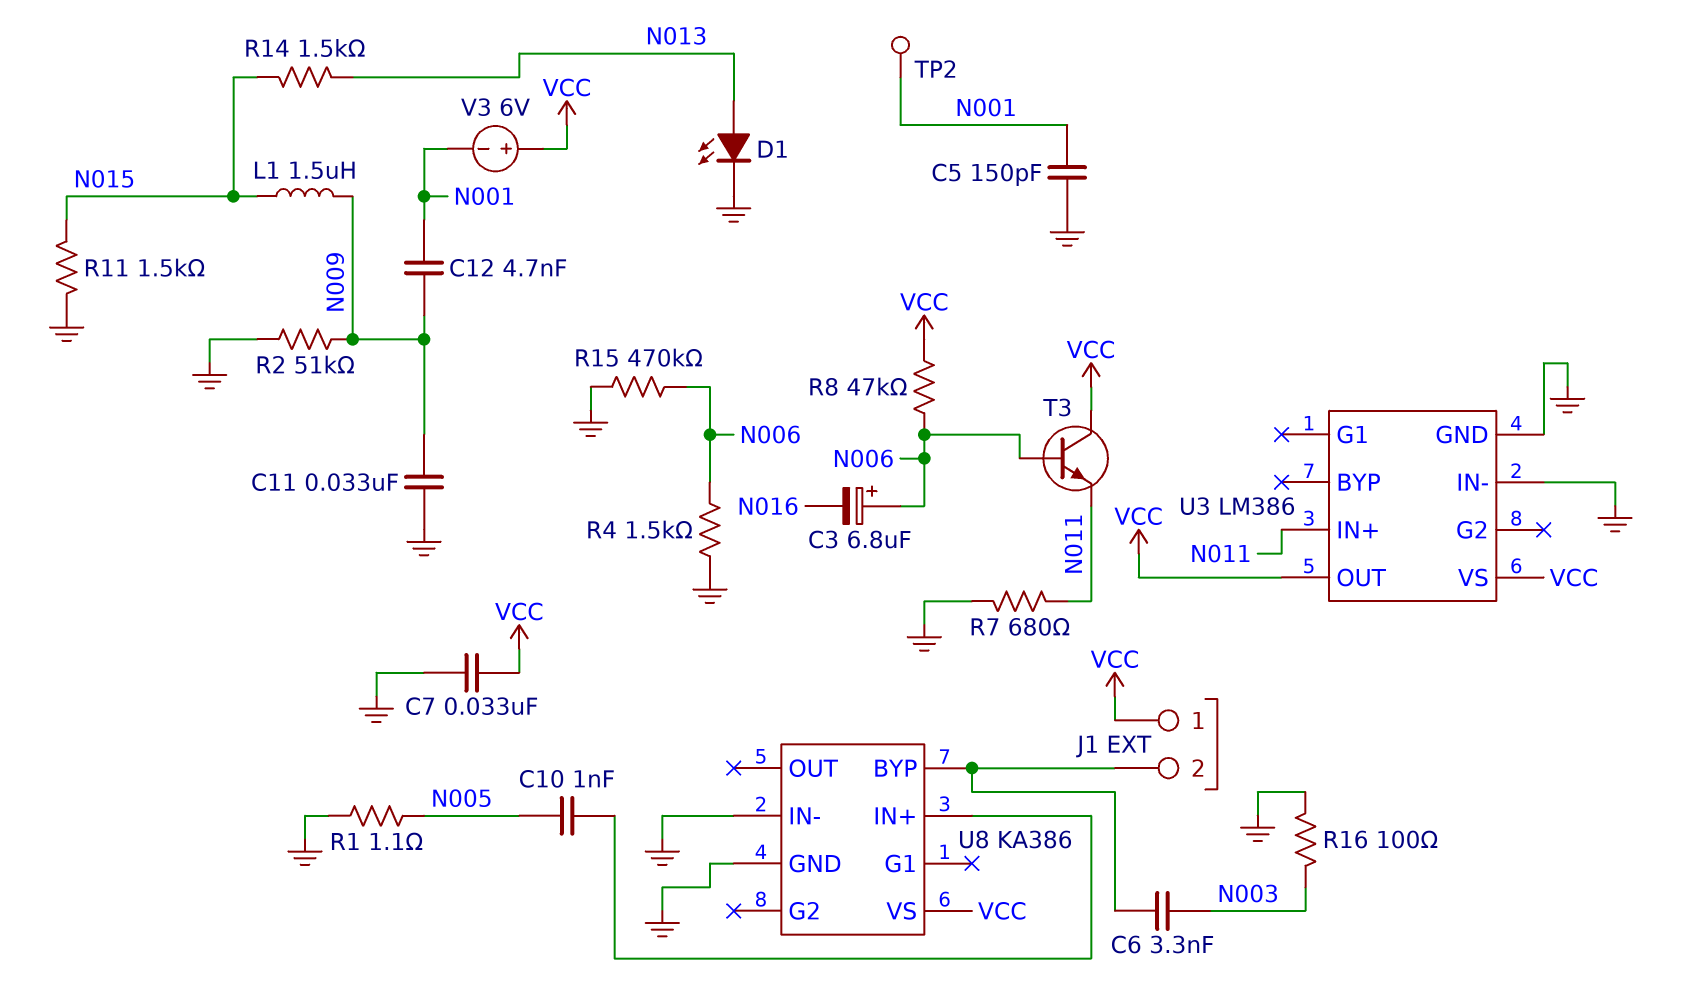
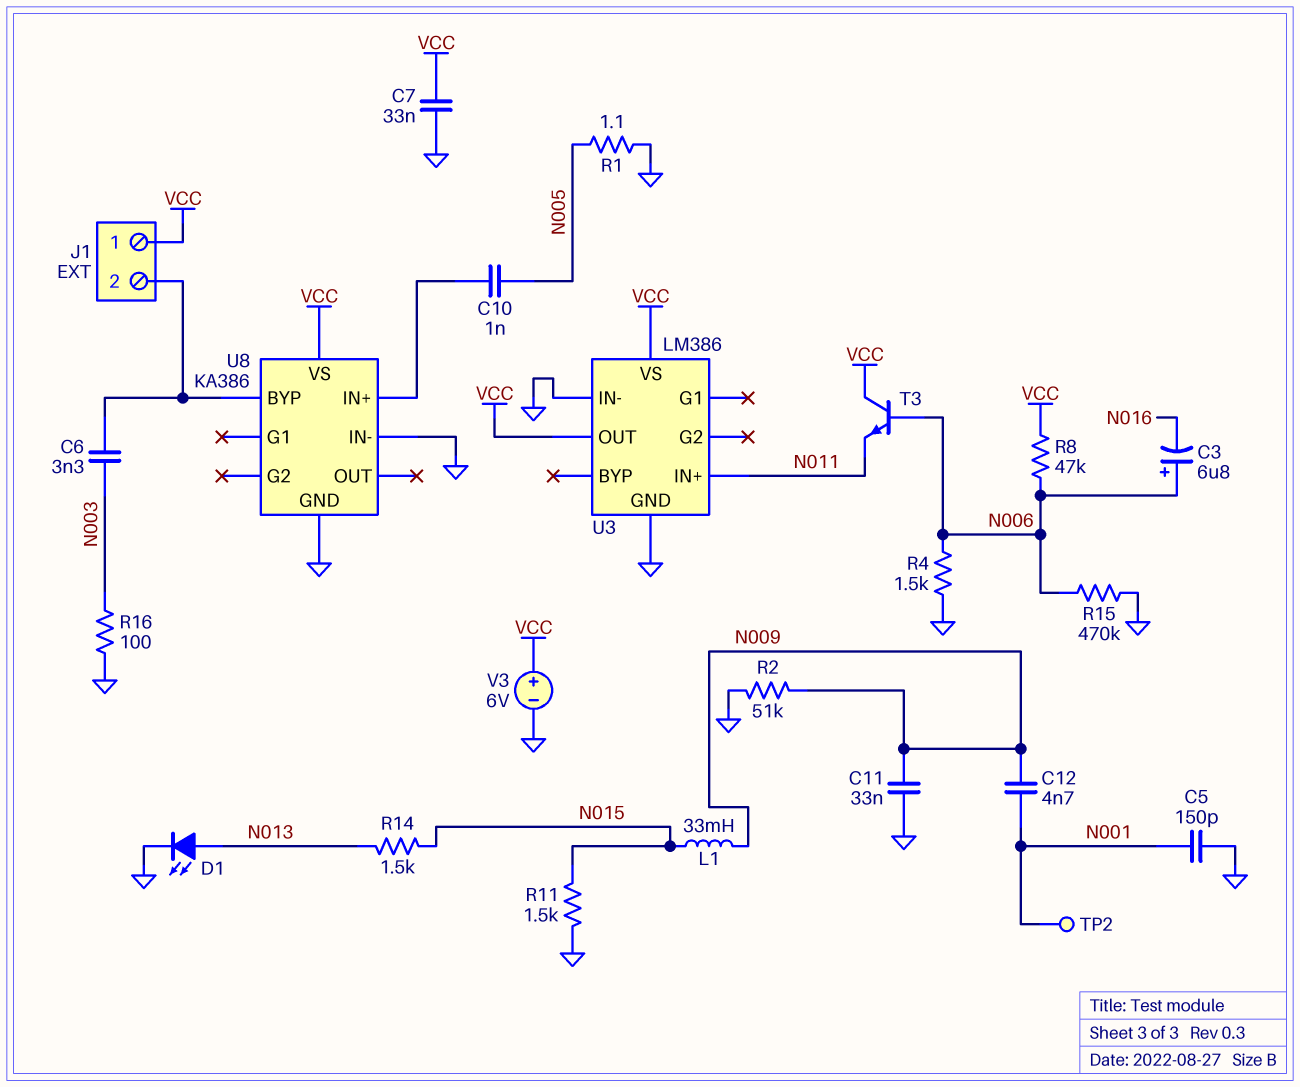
L1: 1.5uH (N009, N015) -> 33mH (N009, N015)
R7: 680 (GND, N011) -> none
V3: 6V (plus VCC, minus N001) -> 6V (plus VCC, minus GND)

